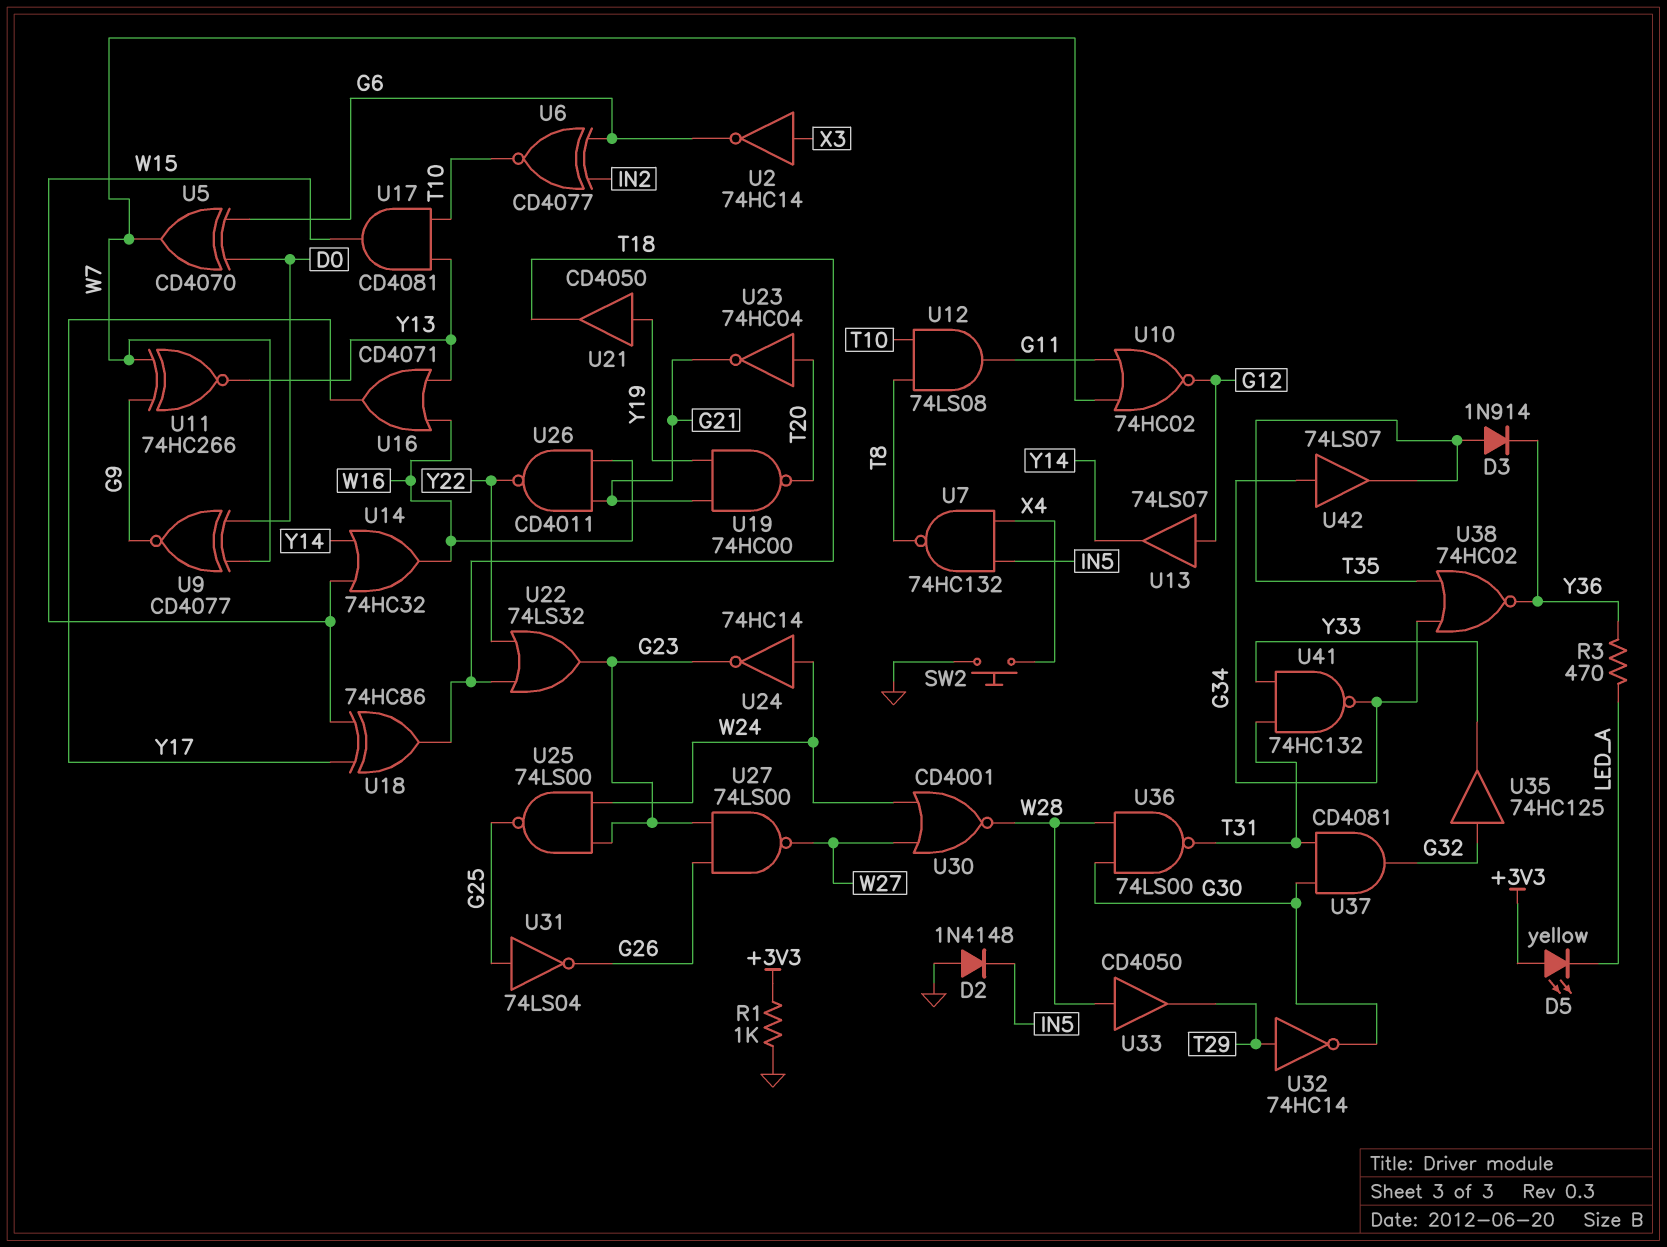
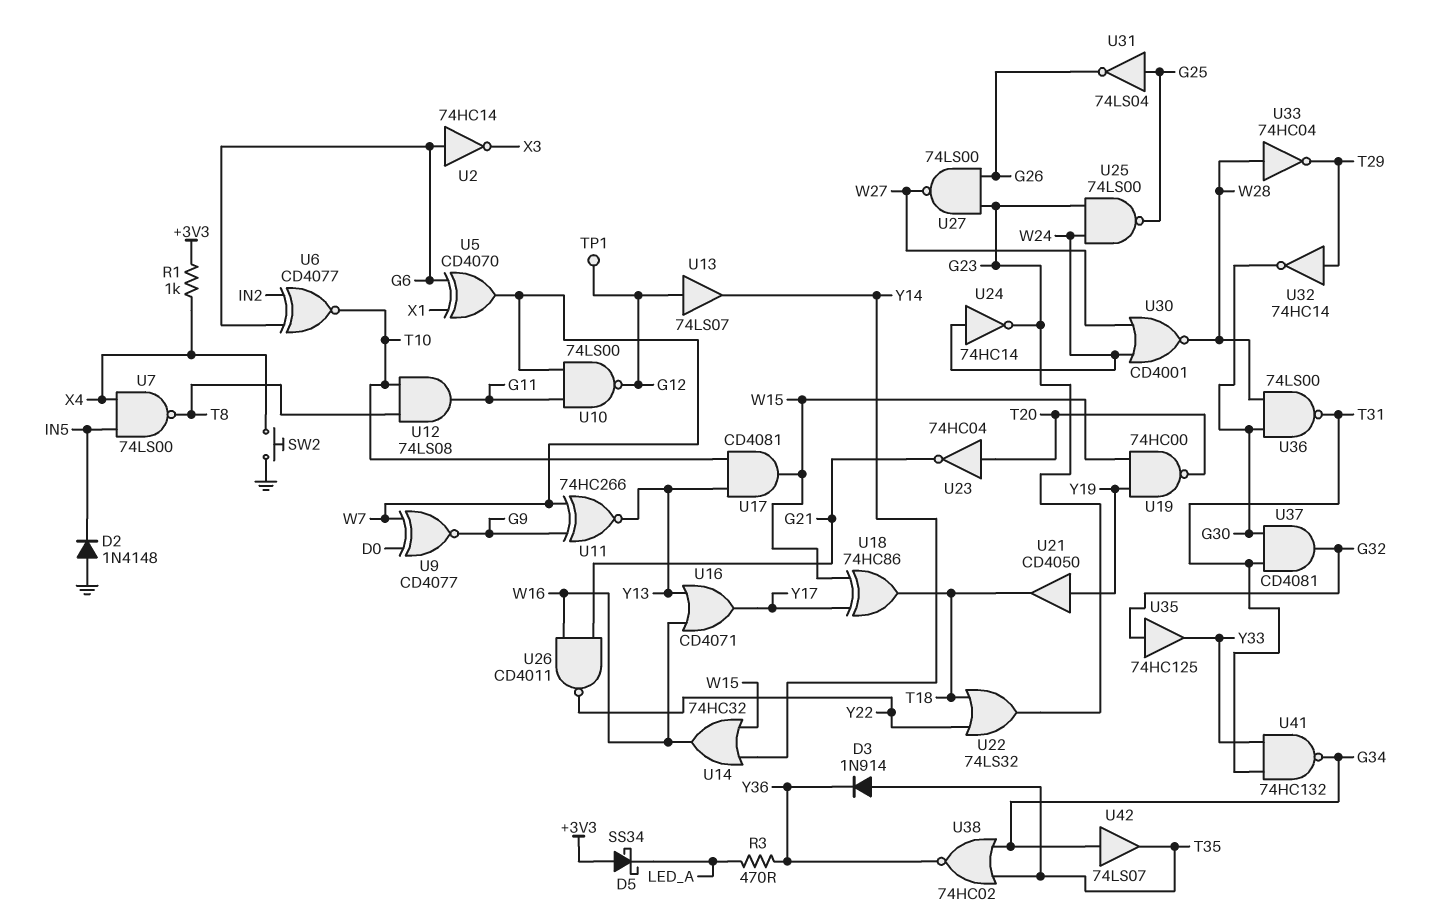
D5: LED yellow (A +3V3, K LED_A) -> schottky SS34 (A +3V3, K LED_A)
R1: 1k (+3V3, GND) -> 1k (+3V3, X4)
TP1: none -> test point (G12)
U2: NOT 74HC14 (in X3, out G6) -> NOT 74HC14 (in G6, out X3)
U5: XOR CD4070 (in D0, in G6, out W7) -> XOR CD4070 (in G6, in X1, out W7)
U7: NAND 74HC132 (in IN5, in X4, out T8) -> NAND 74LS00 (in IN5, in X4, out T8)
U10: NOR 74HC02 (in G11, in W7, out G12) -> NAND 74LS00 (in G11, in W7, out G12)
U19: NAND 74HC00 (in G21, in Y19, out T20) -> NAND 74HC00 (in W15, in Y19, out T20)
U33: buffer CD4050 (in W28, out T29) -> NOT 74HC04 (in W28, out T29)

